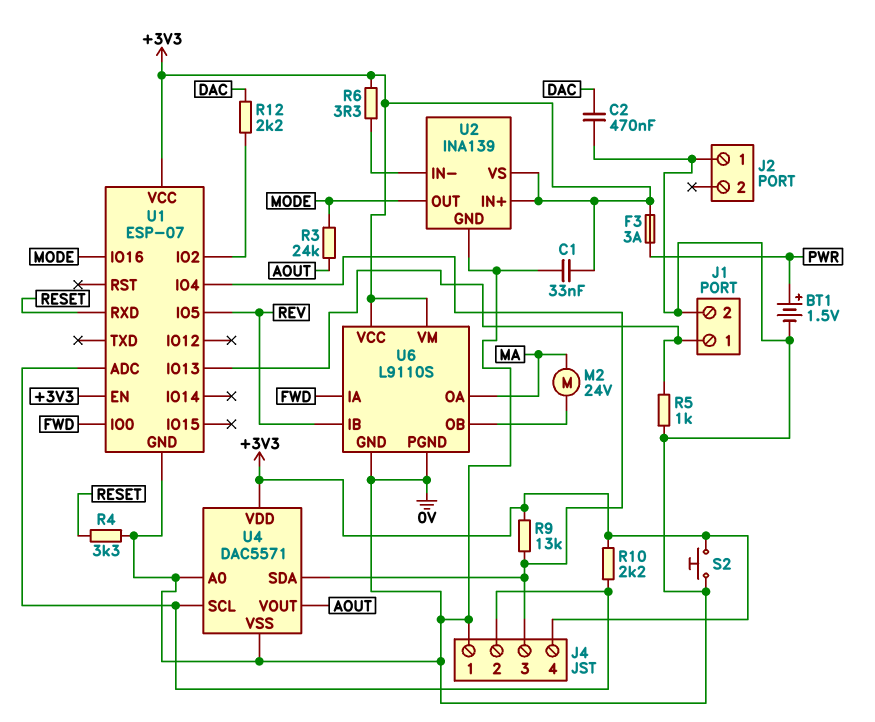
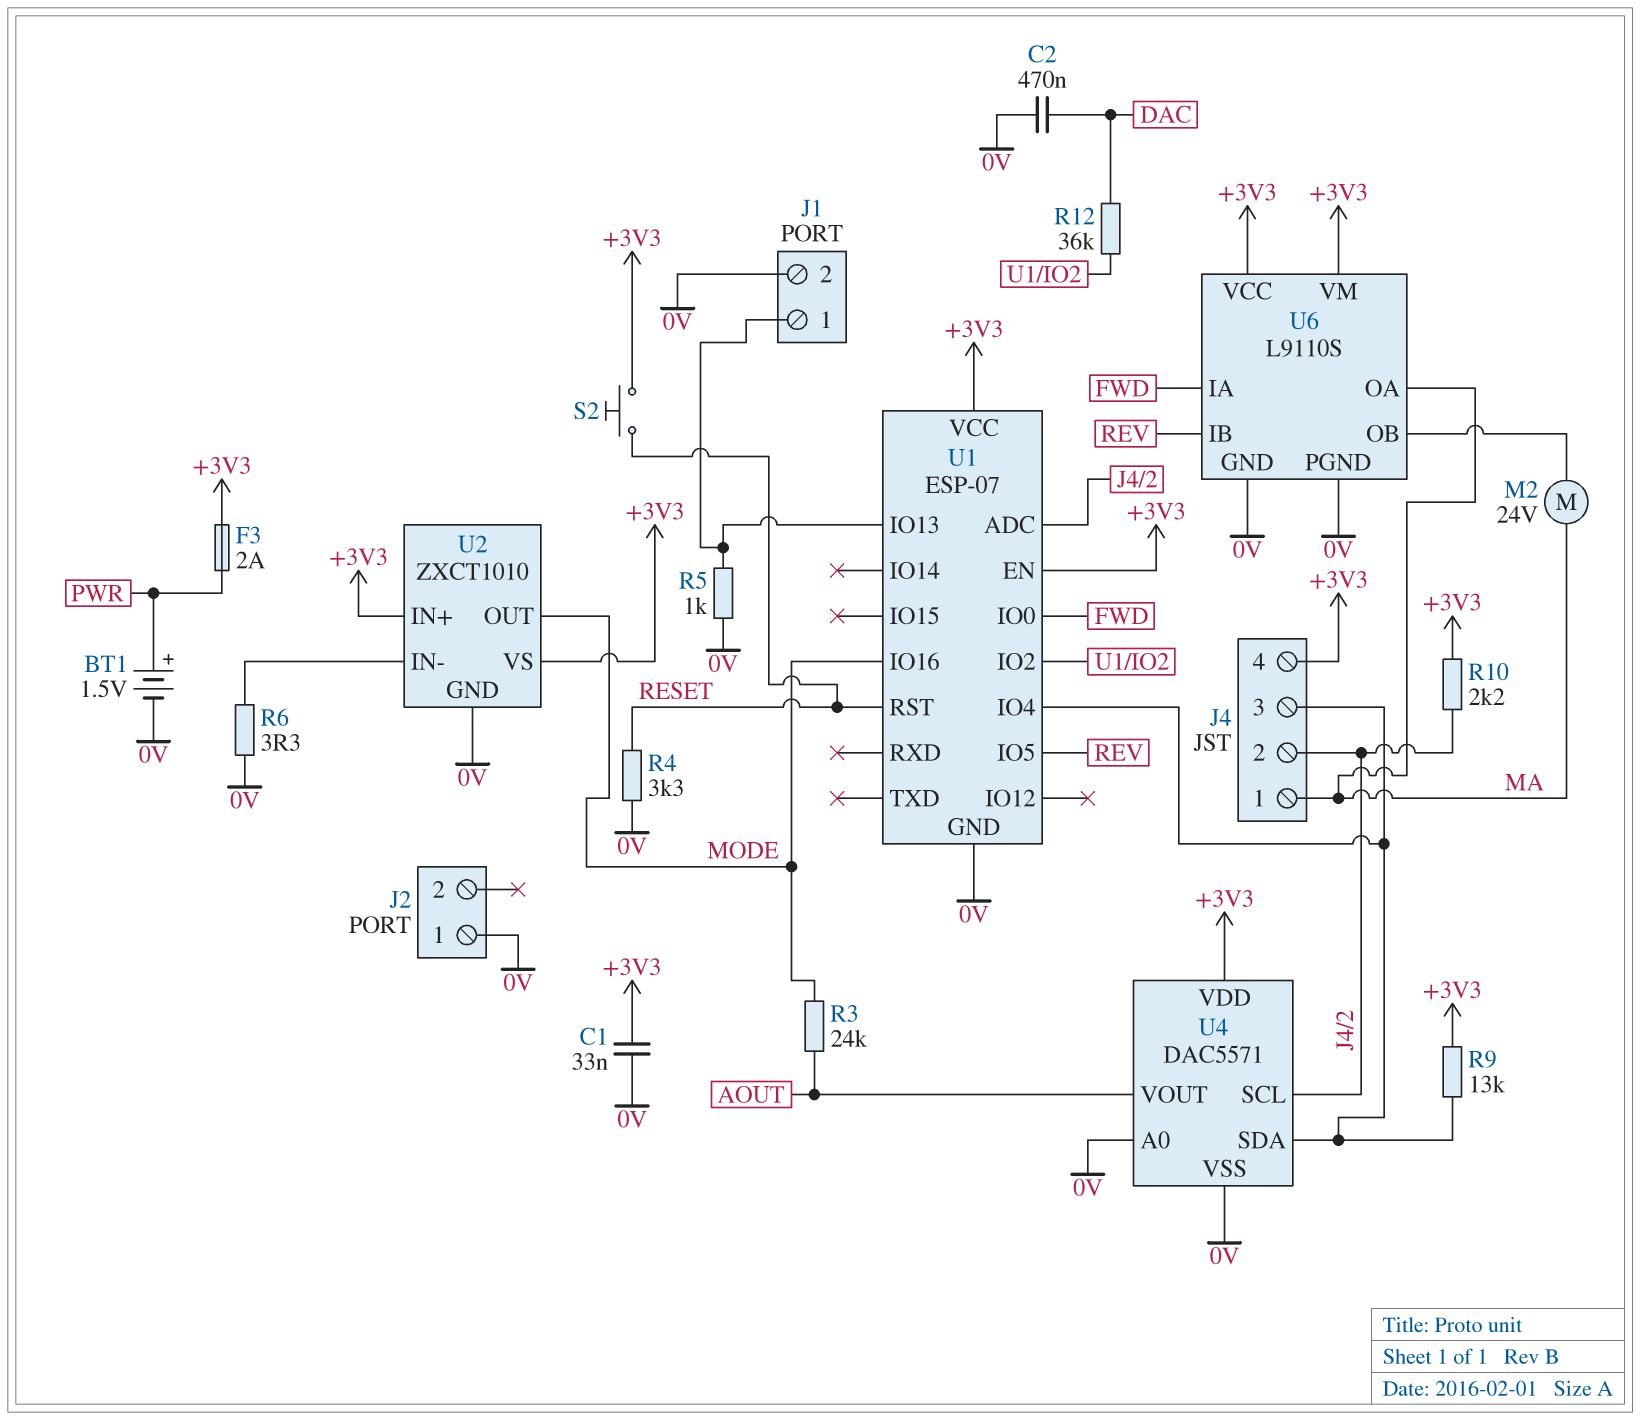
F3: 3A (+3V3, PWR) -> 2A (+3V3, PWR)
J4 pin 1: 0V -> MA
R6: 3.3 (+3V3, U2/IN-) -> 3.3 (0V, U2/IN-)
R12: 2.2k (DAC, U1/IO2) -> 36k (DAC, U1/IO2)
S2: button (+3V3, 0V) -> button (+3V3, RESET)
U1 pin RST: none -> RESET
U1 pin RXD: RESET -> none
U2: INA139 -> ZXCT1010

